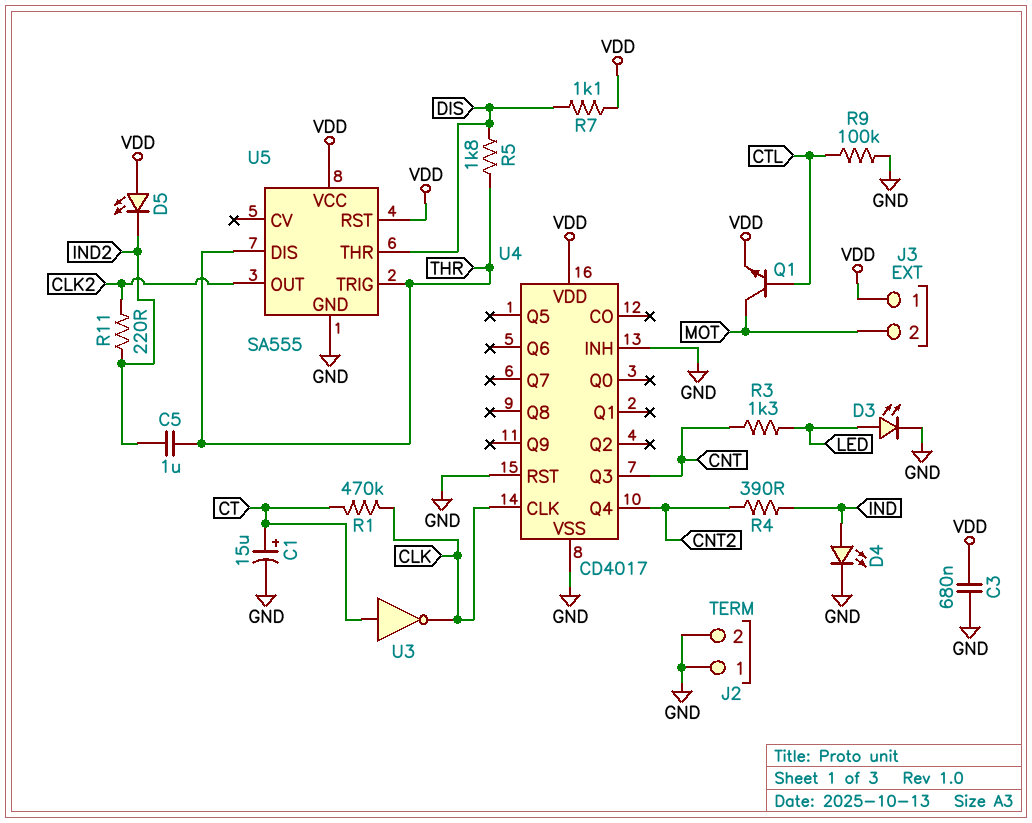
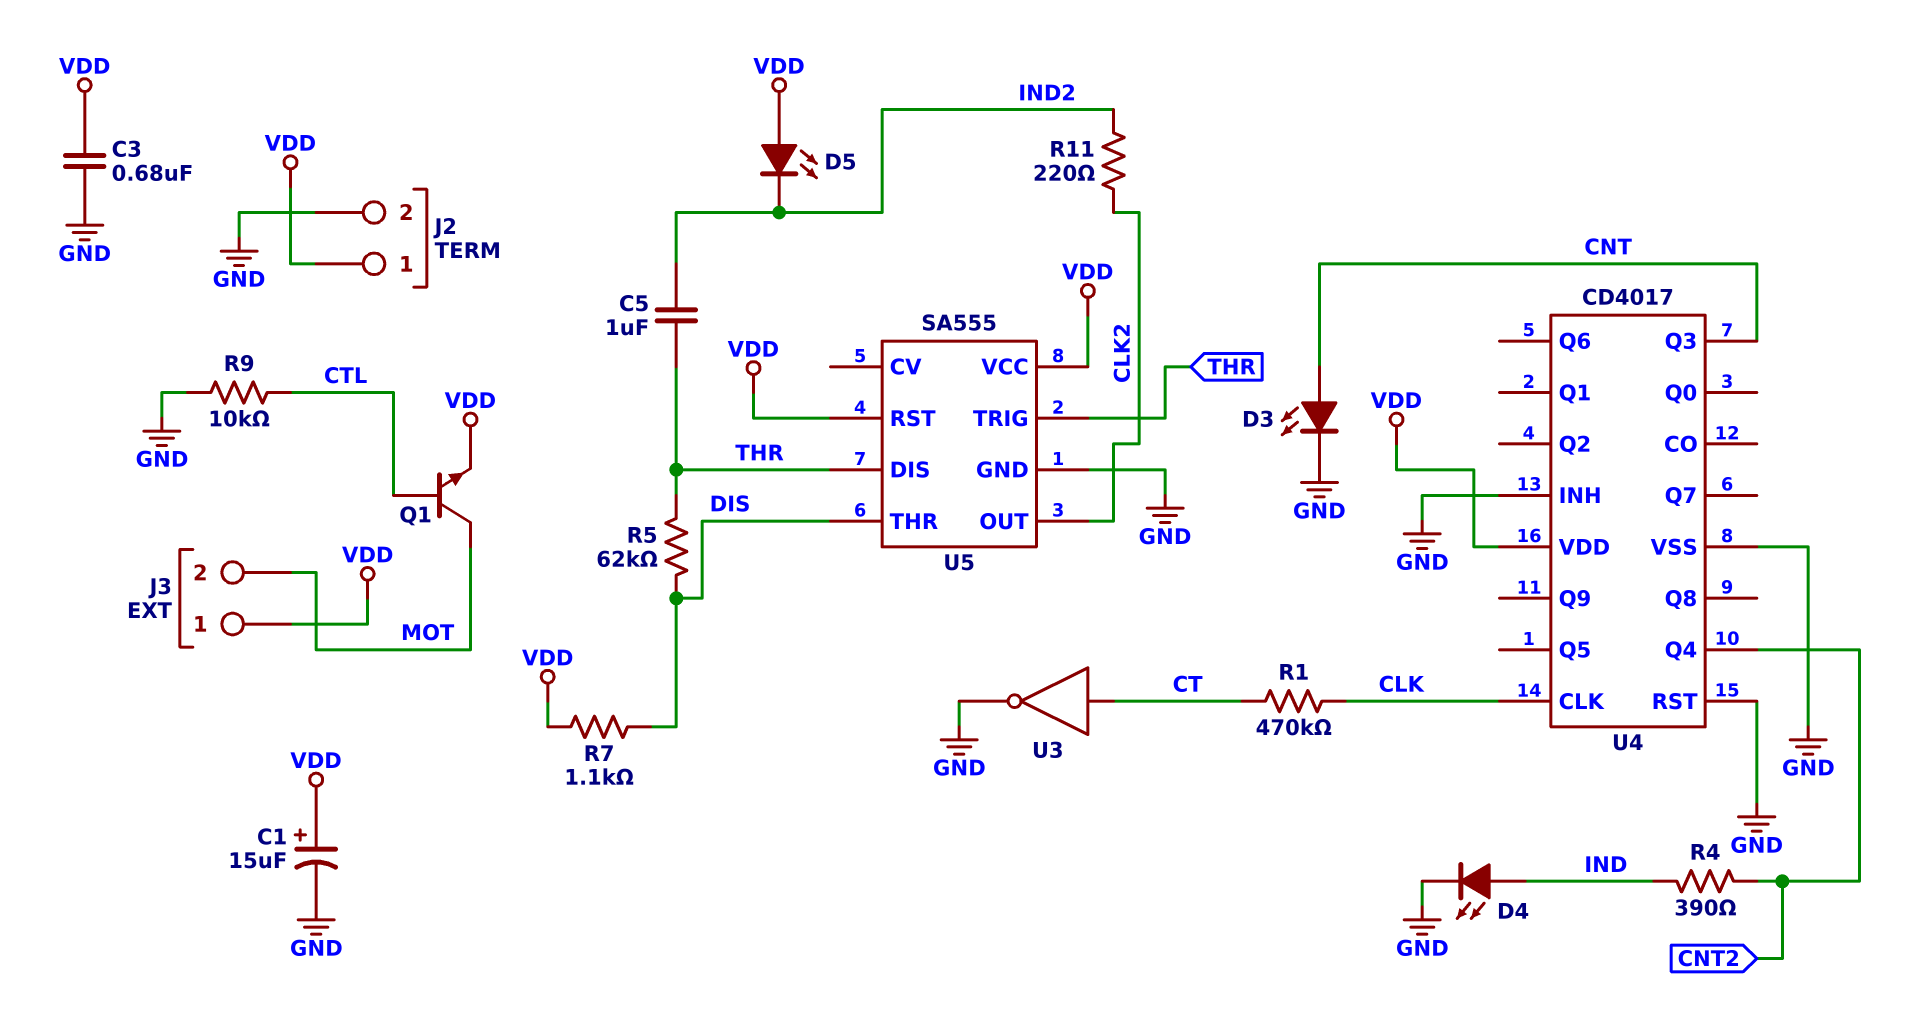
C1: 15uF (plus CT, minus GND) -> 15uF (plus VDD, minus GND)
D3: LED (A LED, K GND) -> LED (A CNT, K GND)
J2 pin 1: GND -> VDD
R3: 1.3k (CNT, LED) -> none
R5: 1.8k (DIS, THR) -> 62k (DIS, THR)
R9: 100k (CTL, GND) -> 10k (CTL, GND)
U3: NOT (in CT, out CLK) -> NOT (in CT, out GND)

